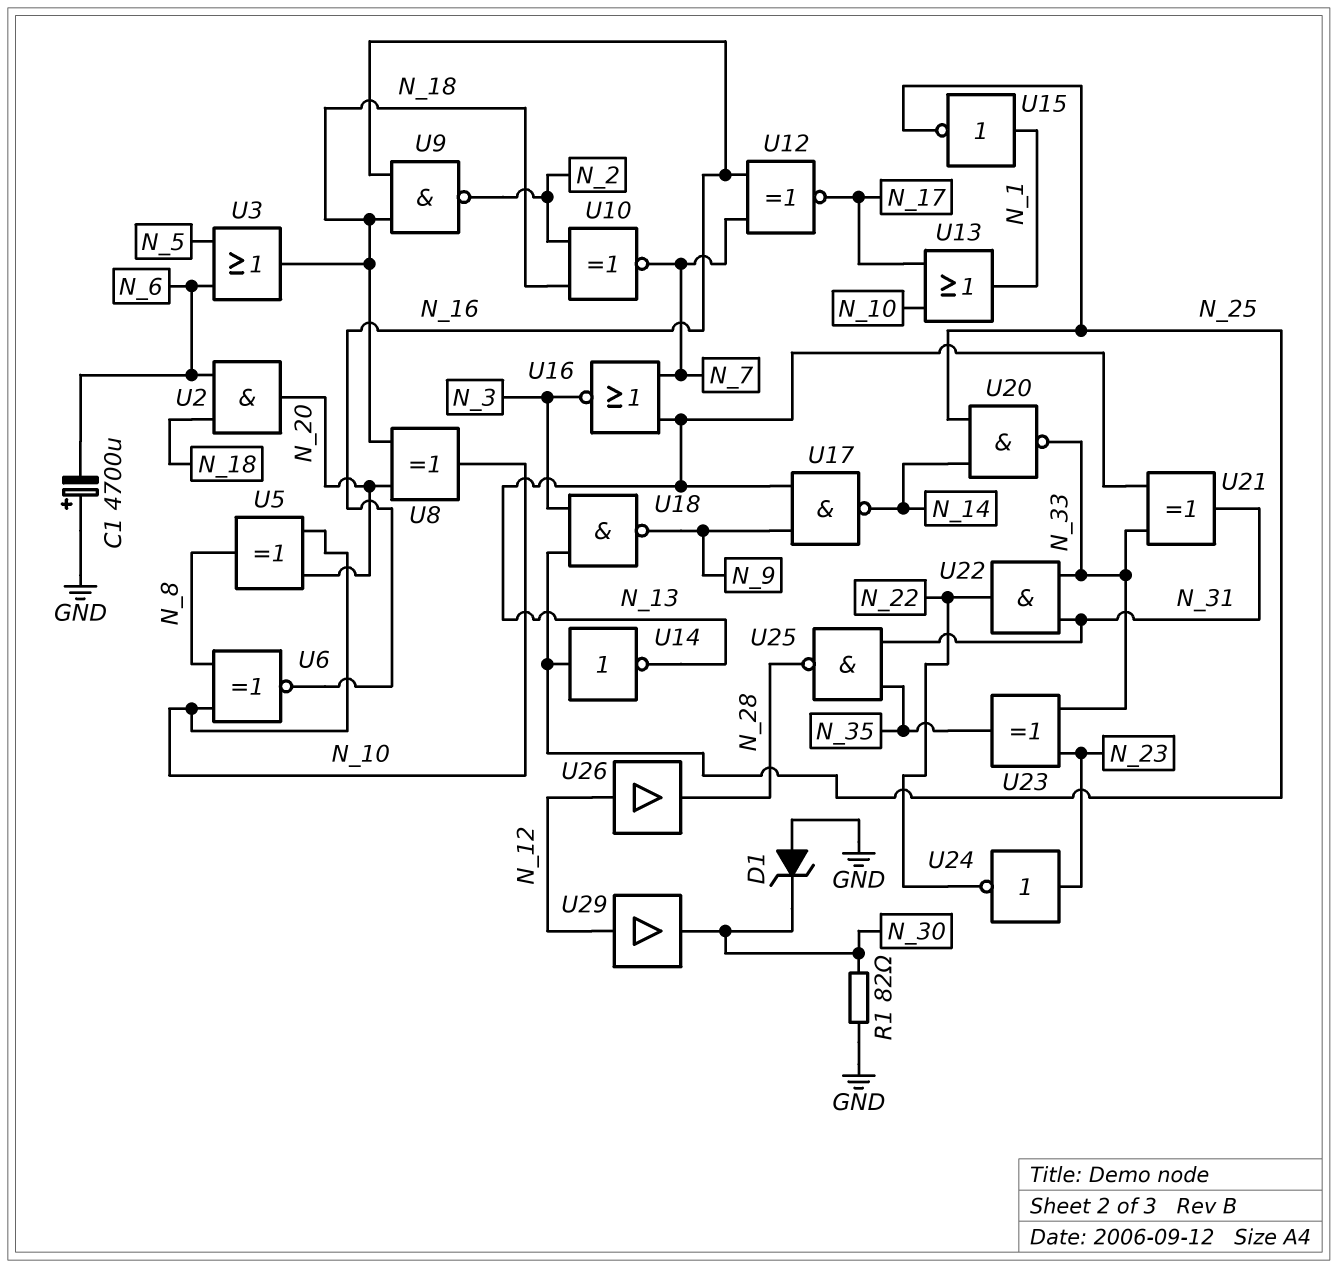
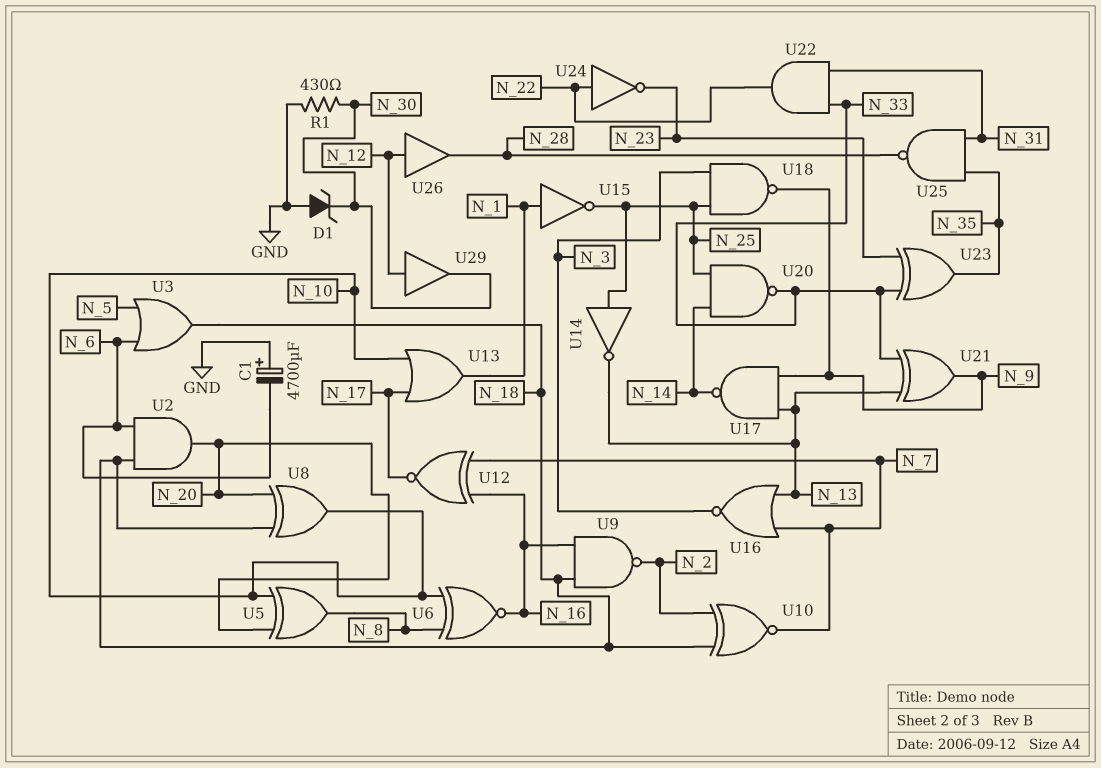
R1: 82 (GND, N_30) -> 430 (GND, N_30)
U21: XOR (in N_13, in N_33, out N_31) -> XOR (in N_13, in N_33, out N_9)
U24: NOT (in N_23, out N_22) -> NOT (in N_22, out N_23)

